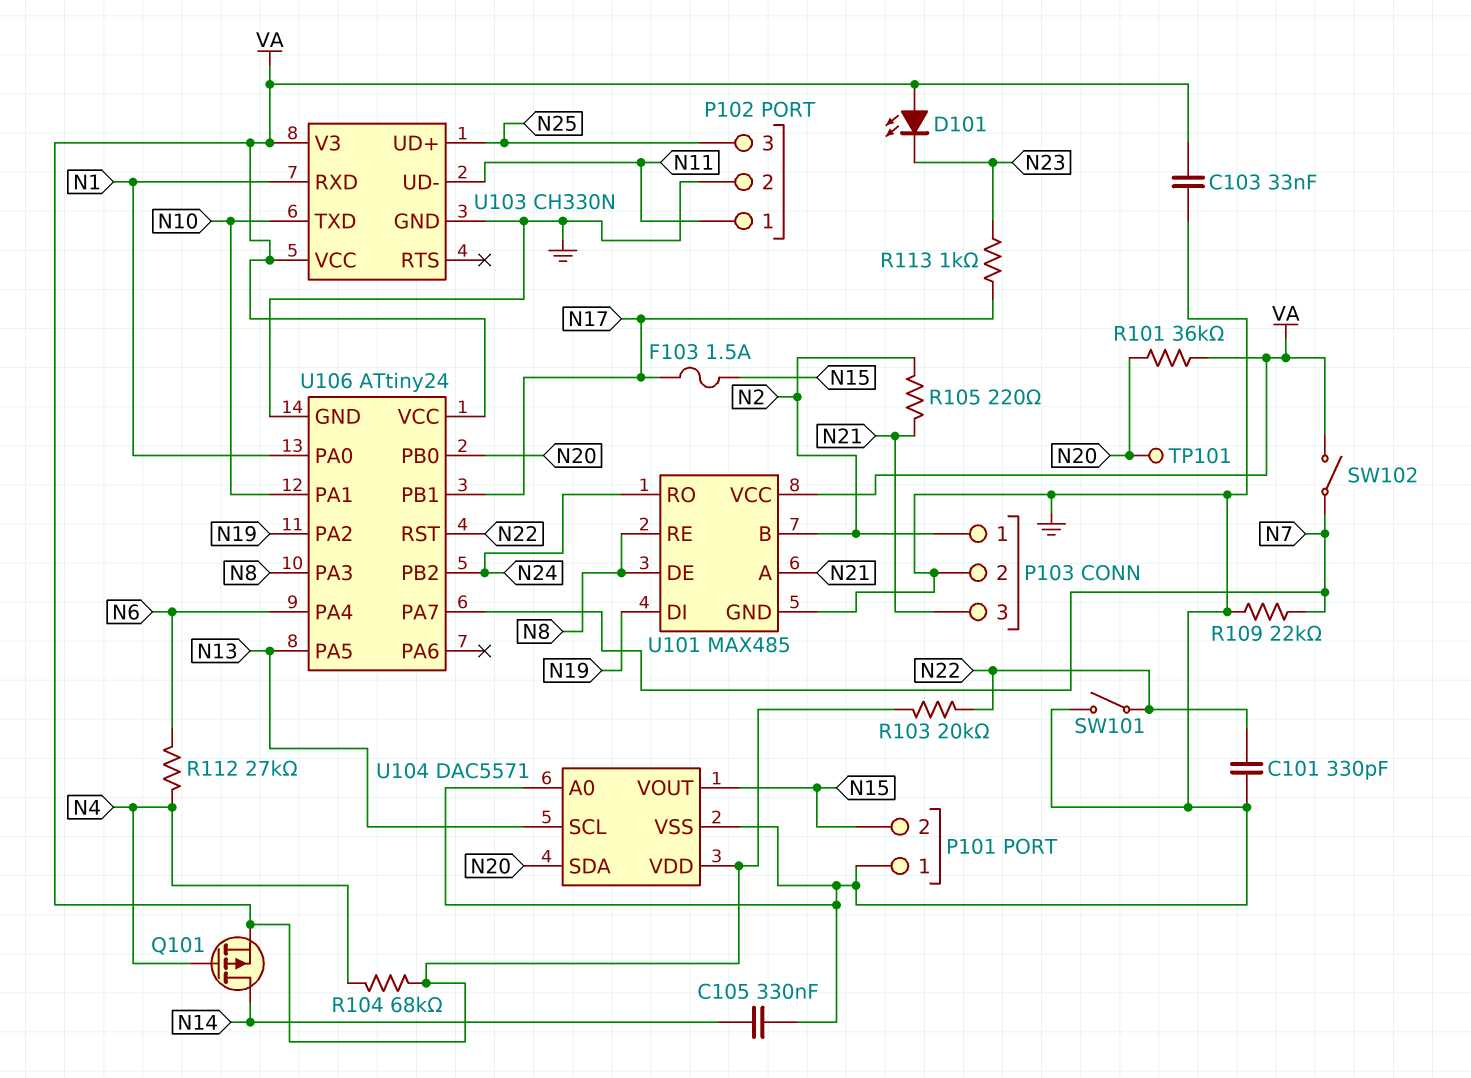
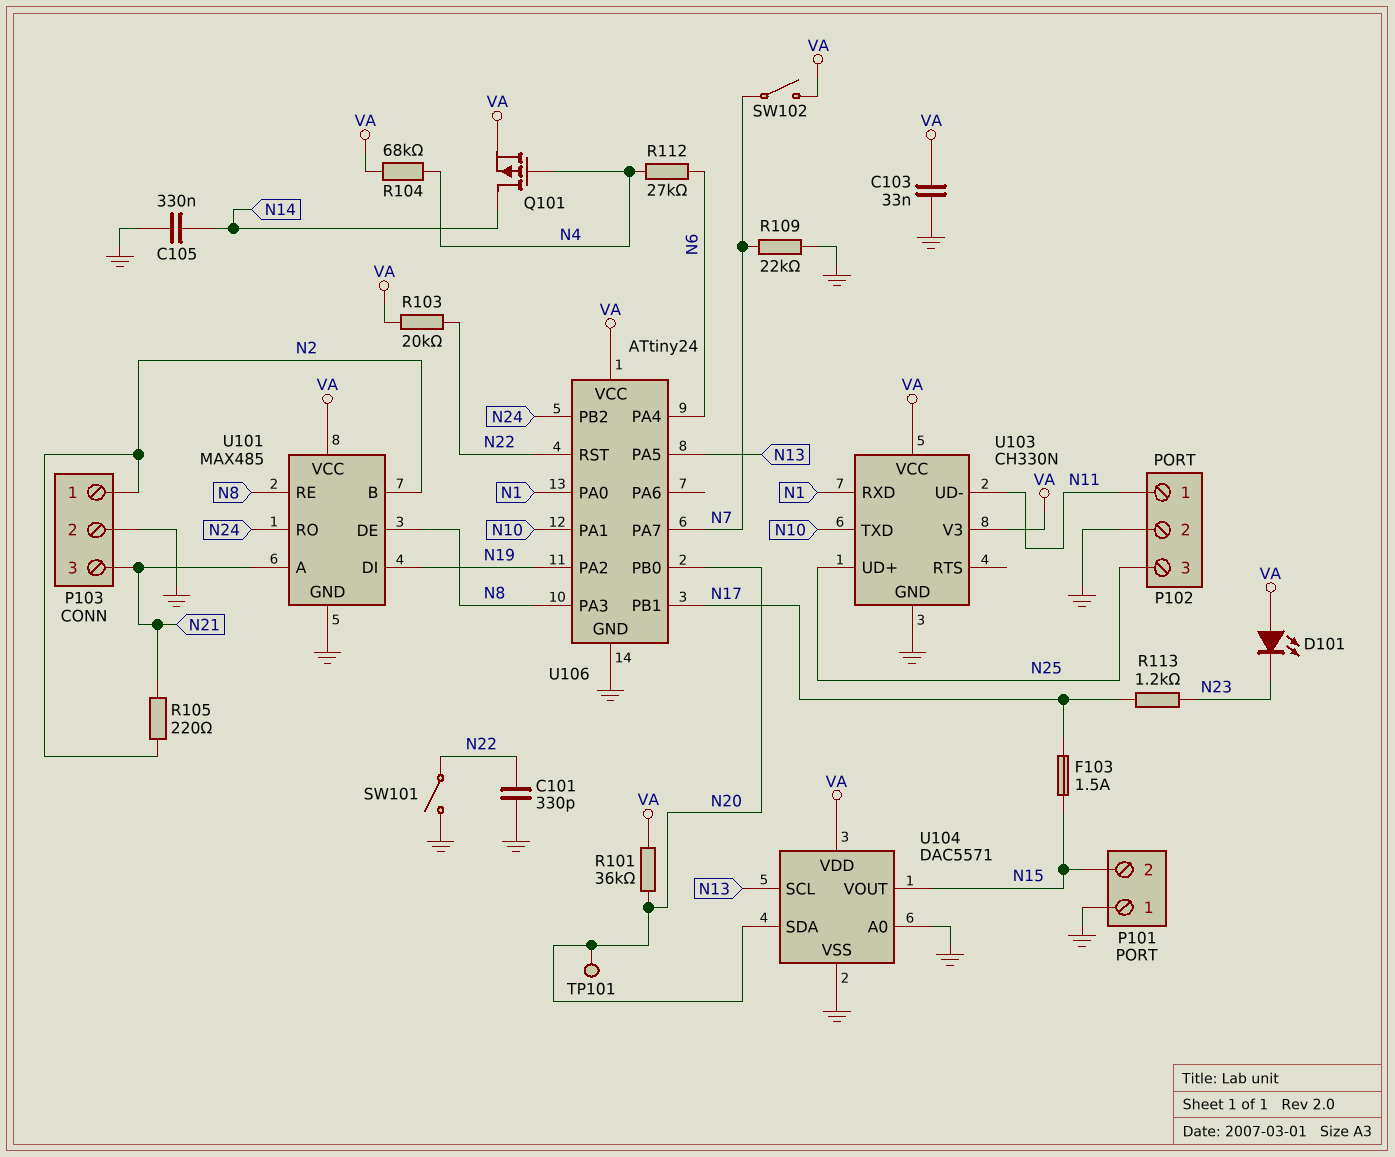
R113: 1k (N17, N23) -> 1.2k (N17, N23)

